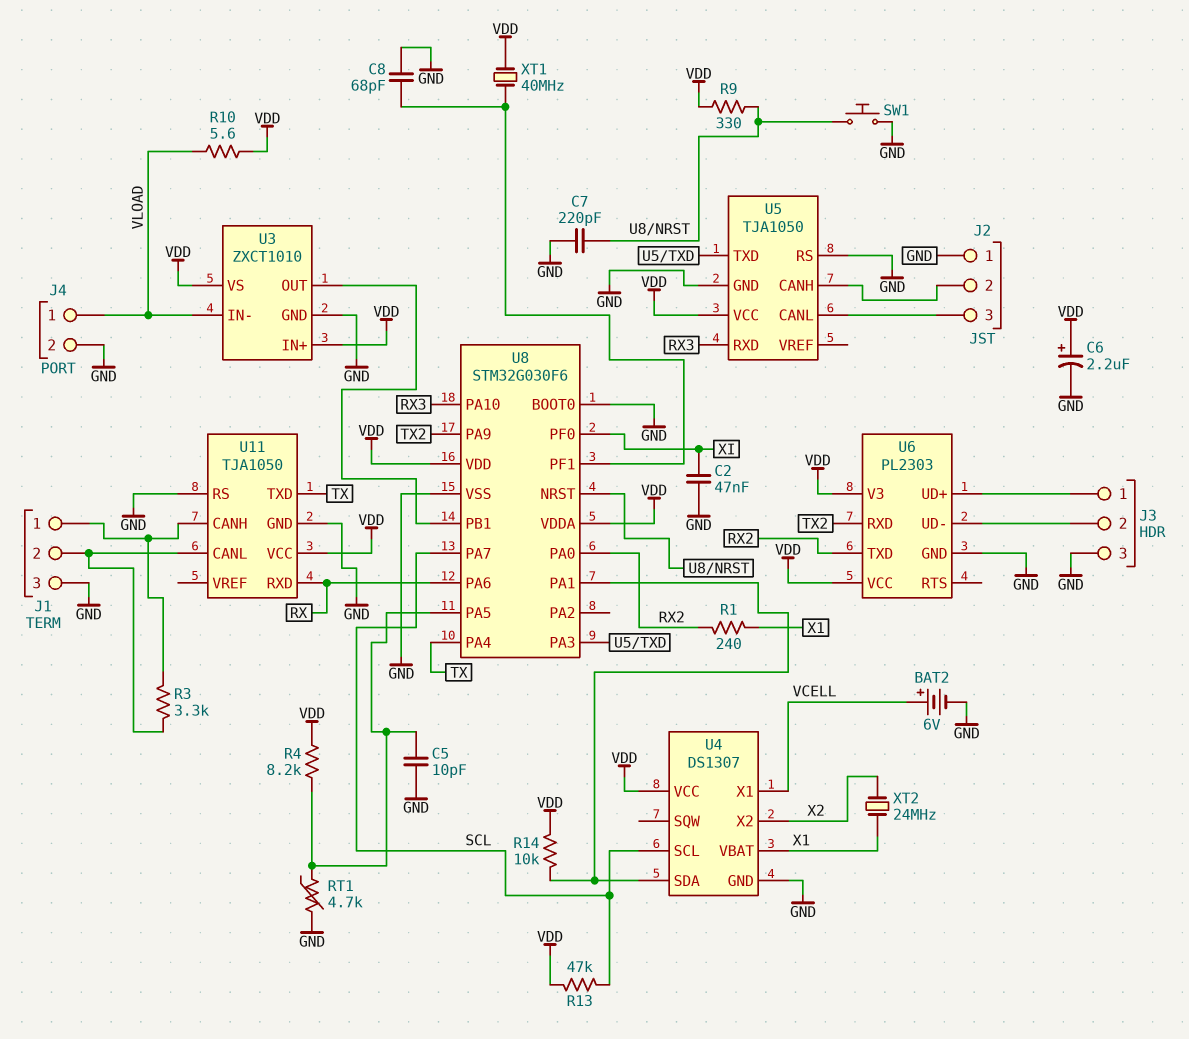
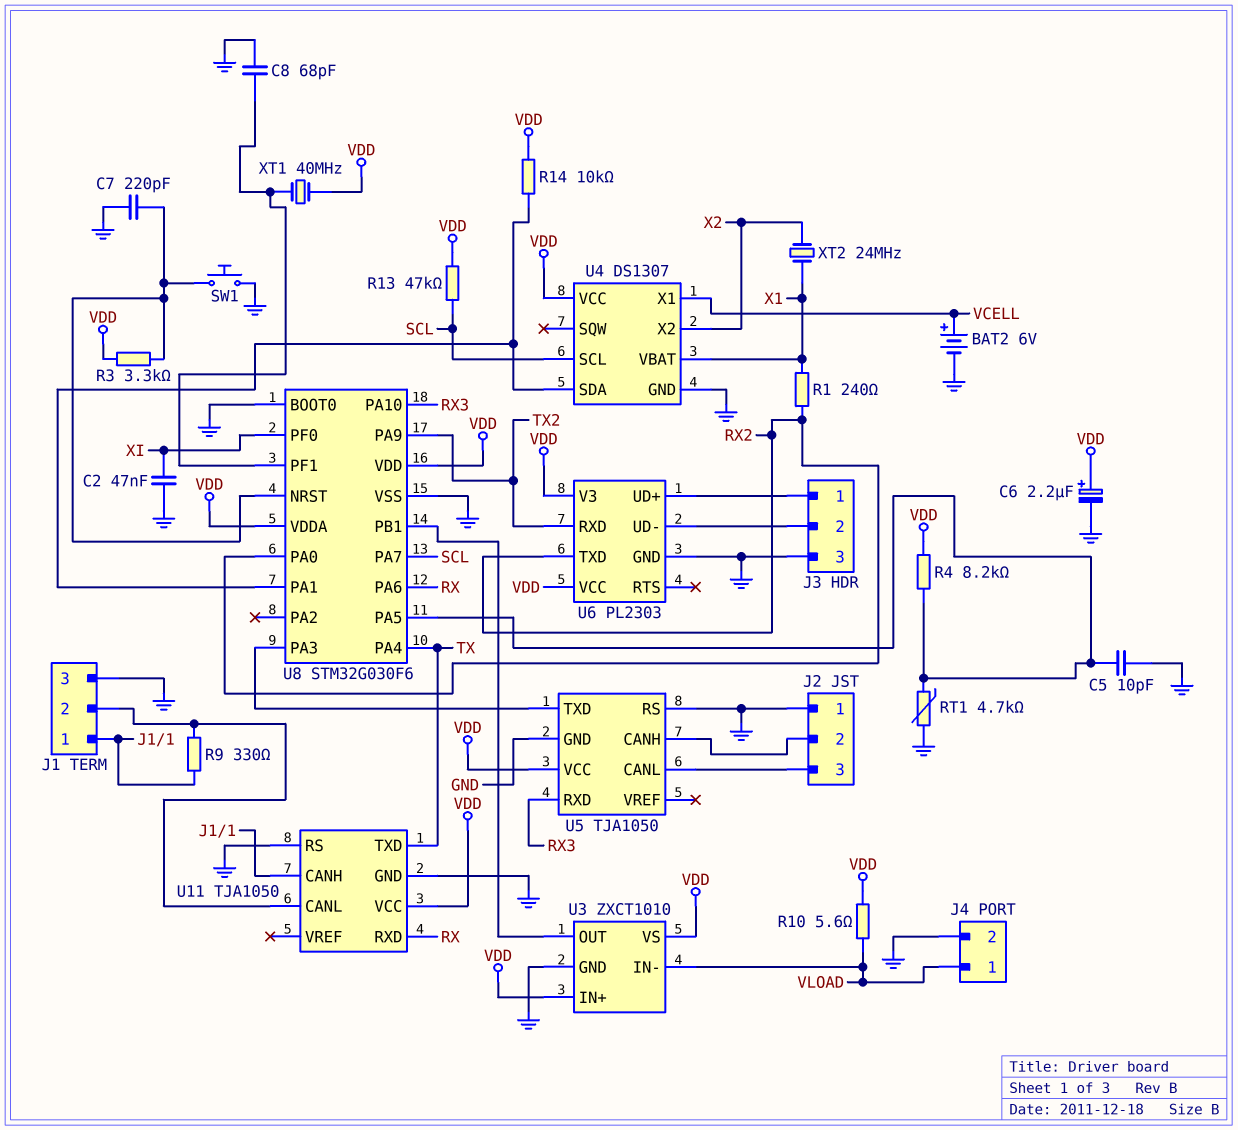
R3: 3.3k (J1/1, J1/2) -> 3.3k (U8/NRST, VDD)
R9: 330 (U8/NRST, VDD) -> 330 (J1/1, J1/2)

